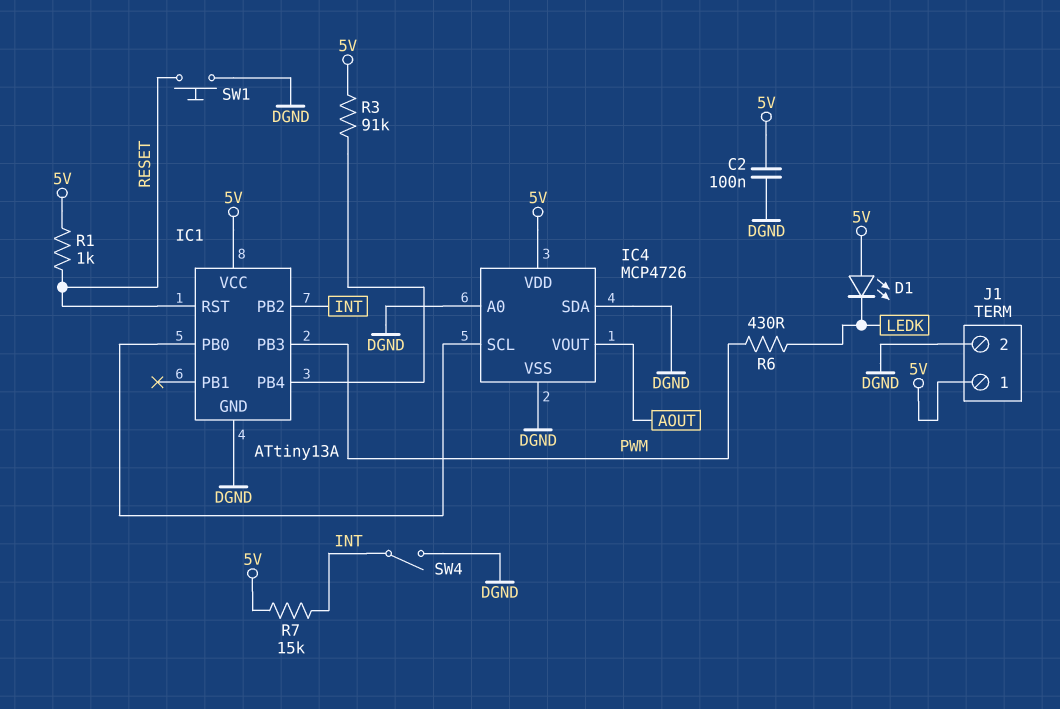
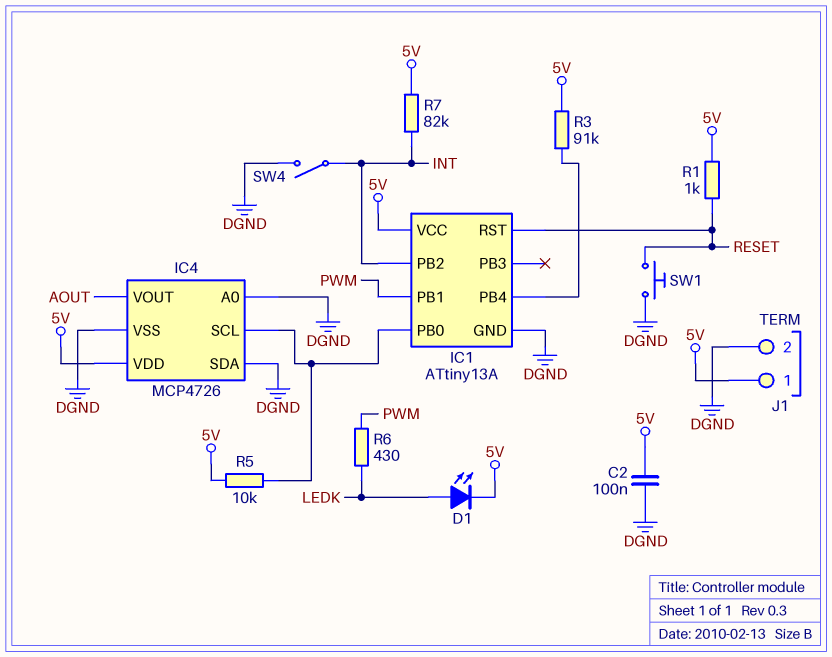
D1: LED (A 5V, K LEDK) -> LED (A LEDK, K 5V)
IC1 pin PB1: none -> PWM
IC1 pin PB3: PWM -> none
R5: none -> 10k (5V, IC1/PB0)
R7: 15k (5V, INT) -> 82k (5V, INT)

